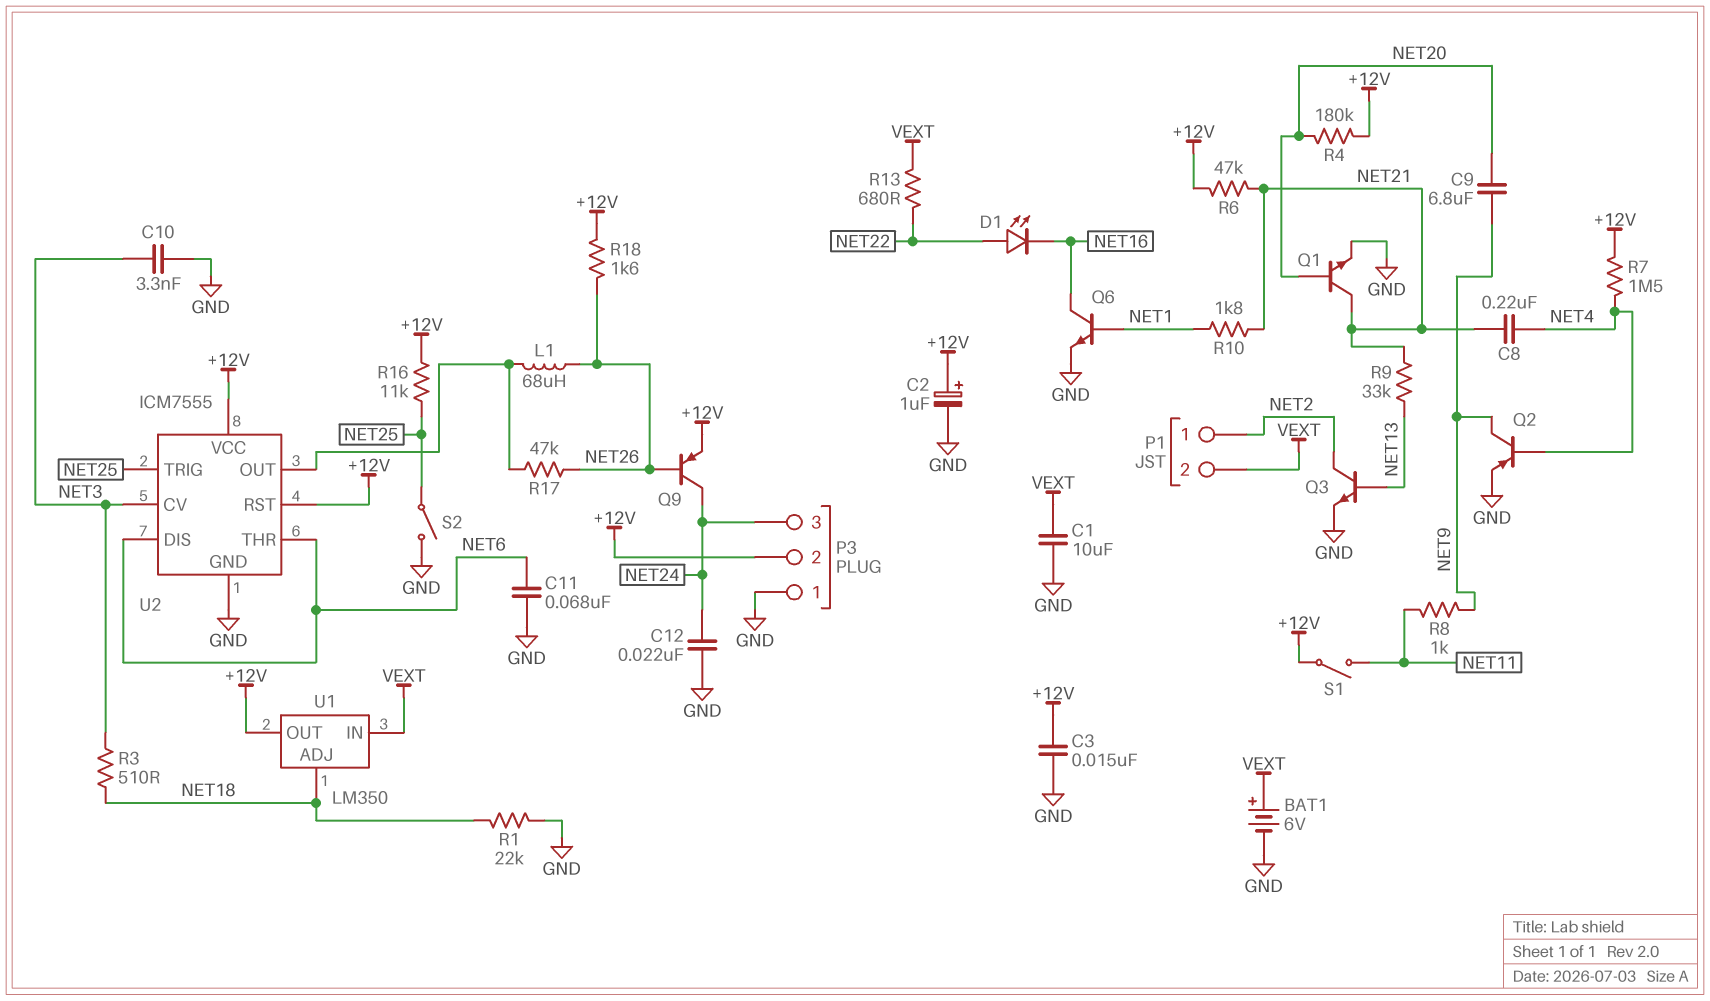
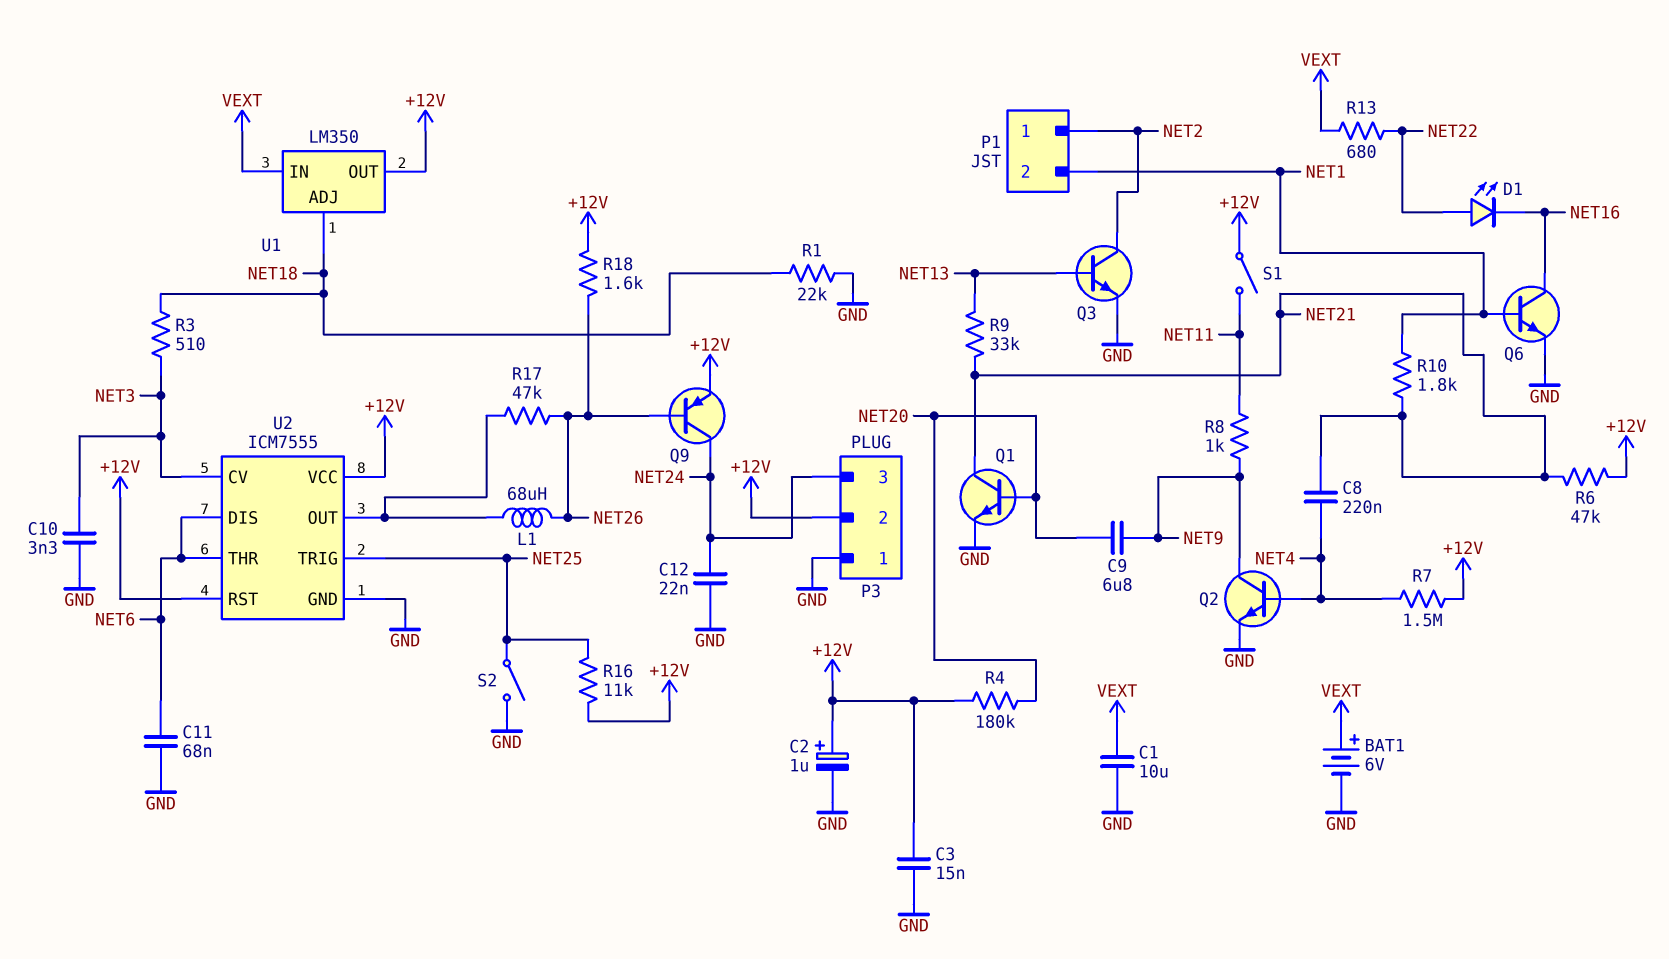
P1 pin 2: VEXT -> NET1
Q2: PNP (B NET4, C NET9, E GND) -> NPN (B NET4, C NET9, E GND)

